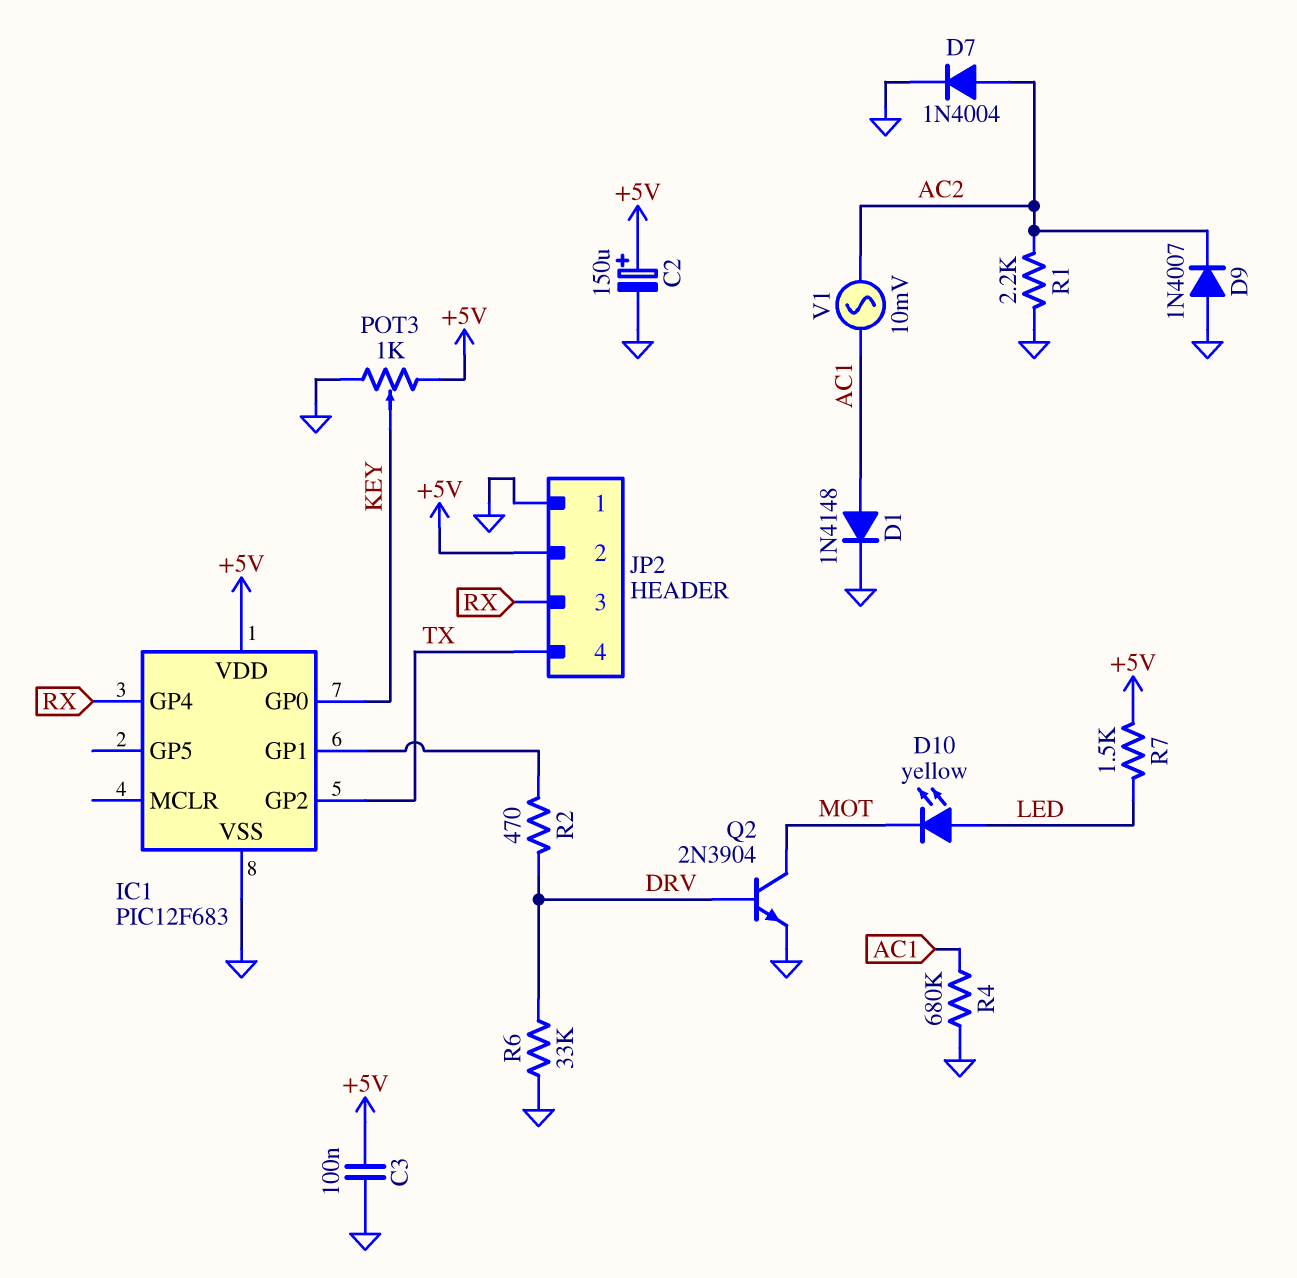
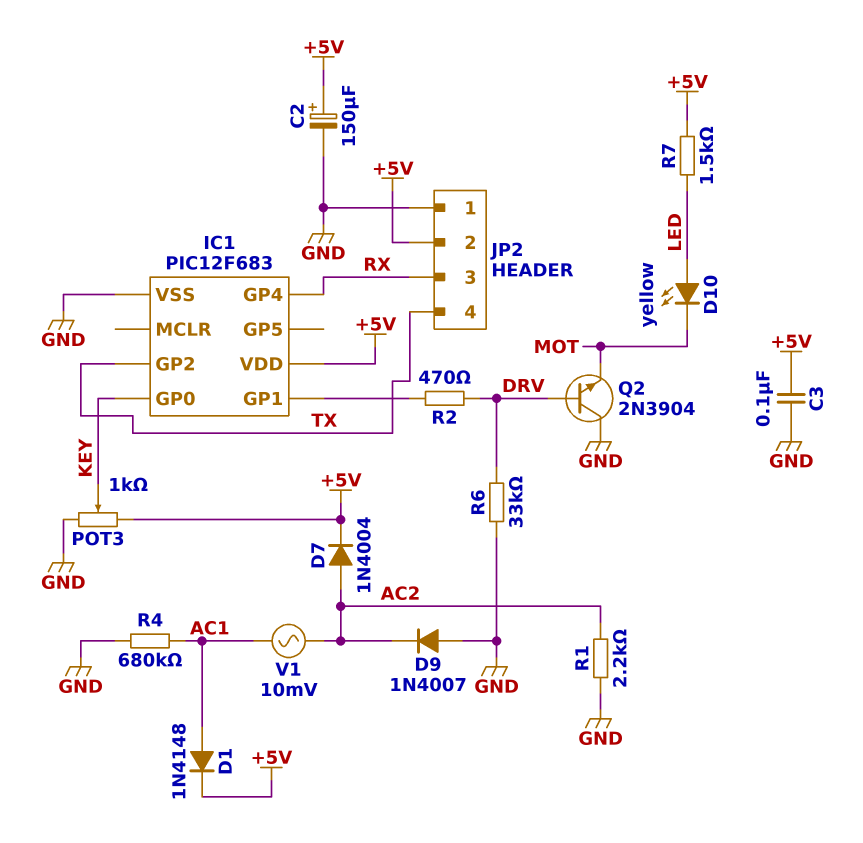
D1: diode 1N4148 (A AC1, K GND) -> diode 1N4148 (A AC1, K +5V)
D7: diode 1N4004 (A AC2, K GND) -> diode 1N4004 (A AC2, K +5V)
Q2: NPN 2N3904 (B DRV, C MOT, E GND) -> NPN 2N3904 (B DRV, C GND, E MOT)

